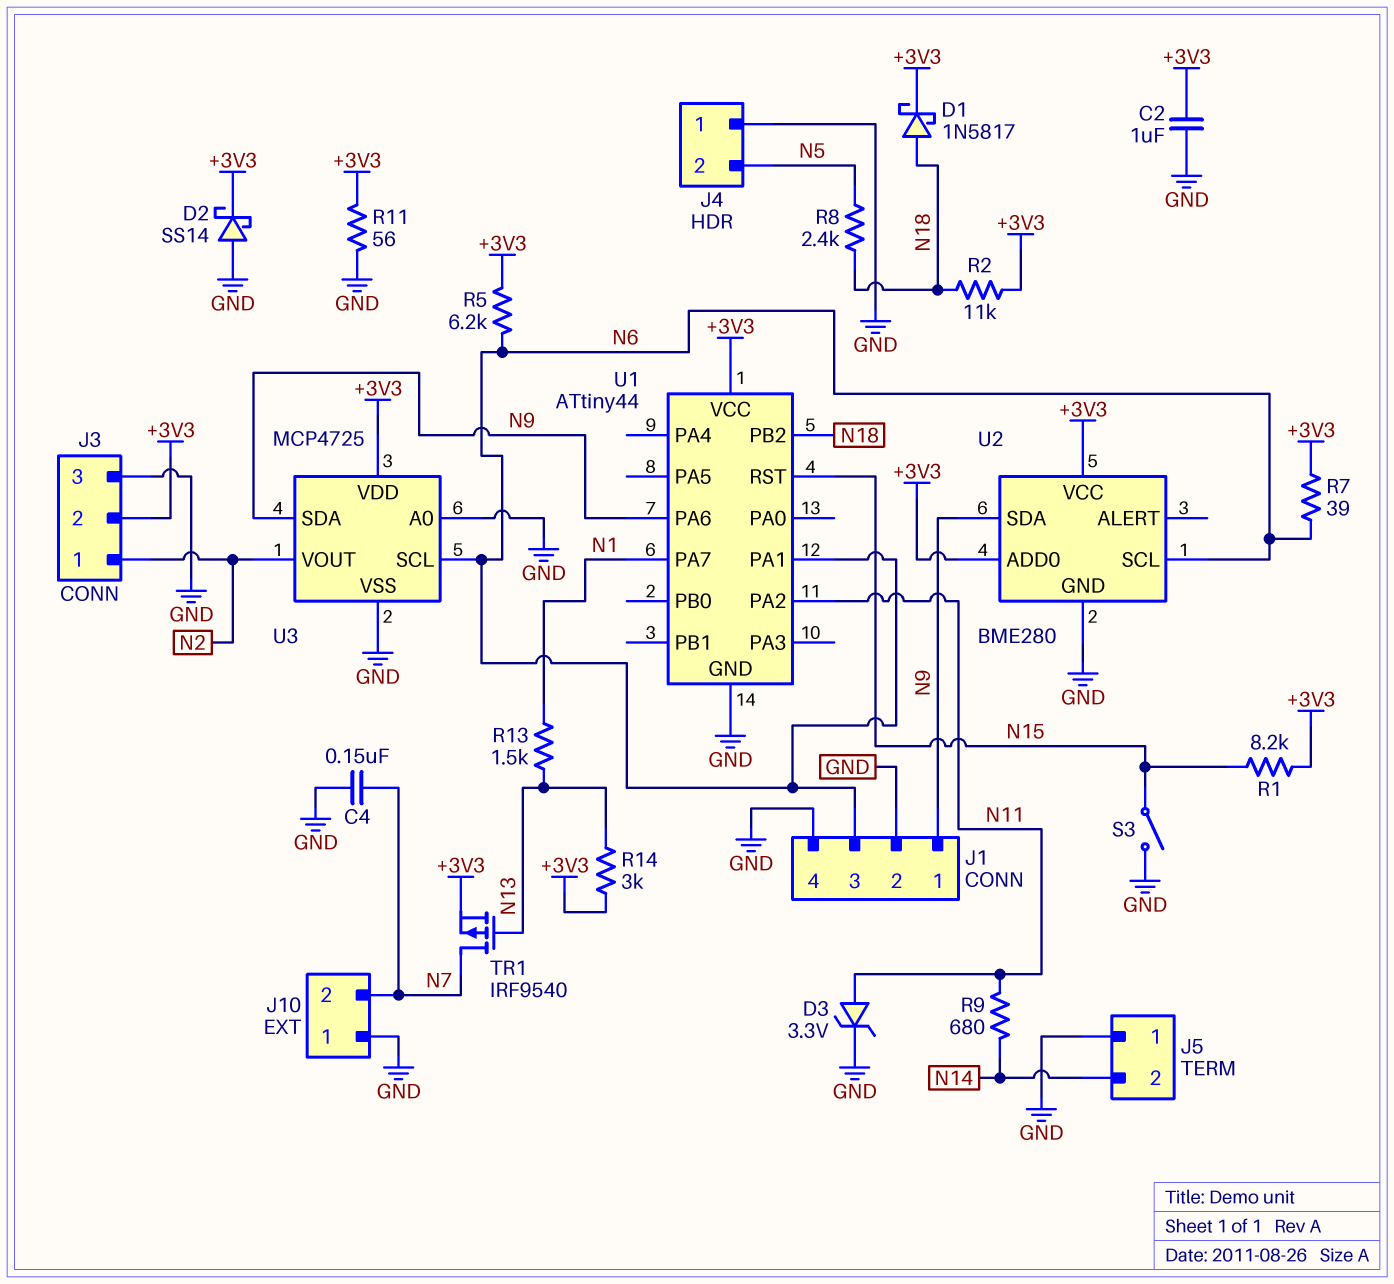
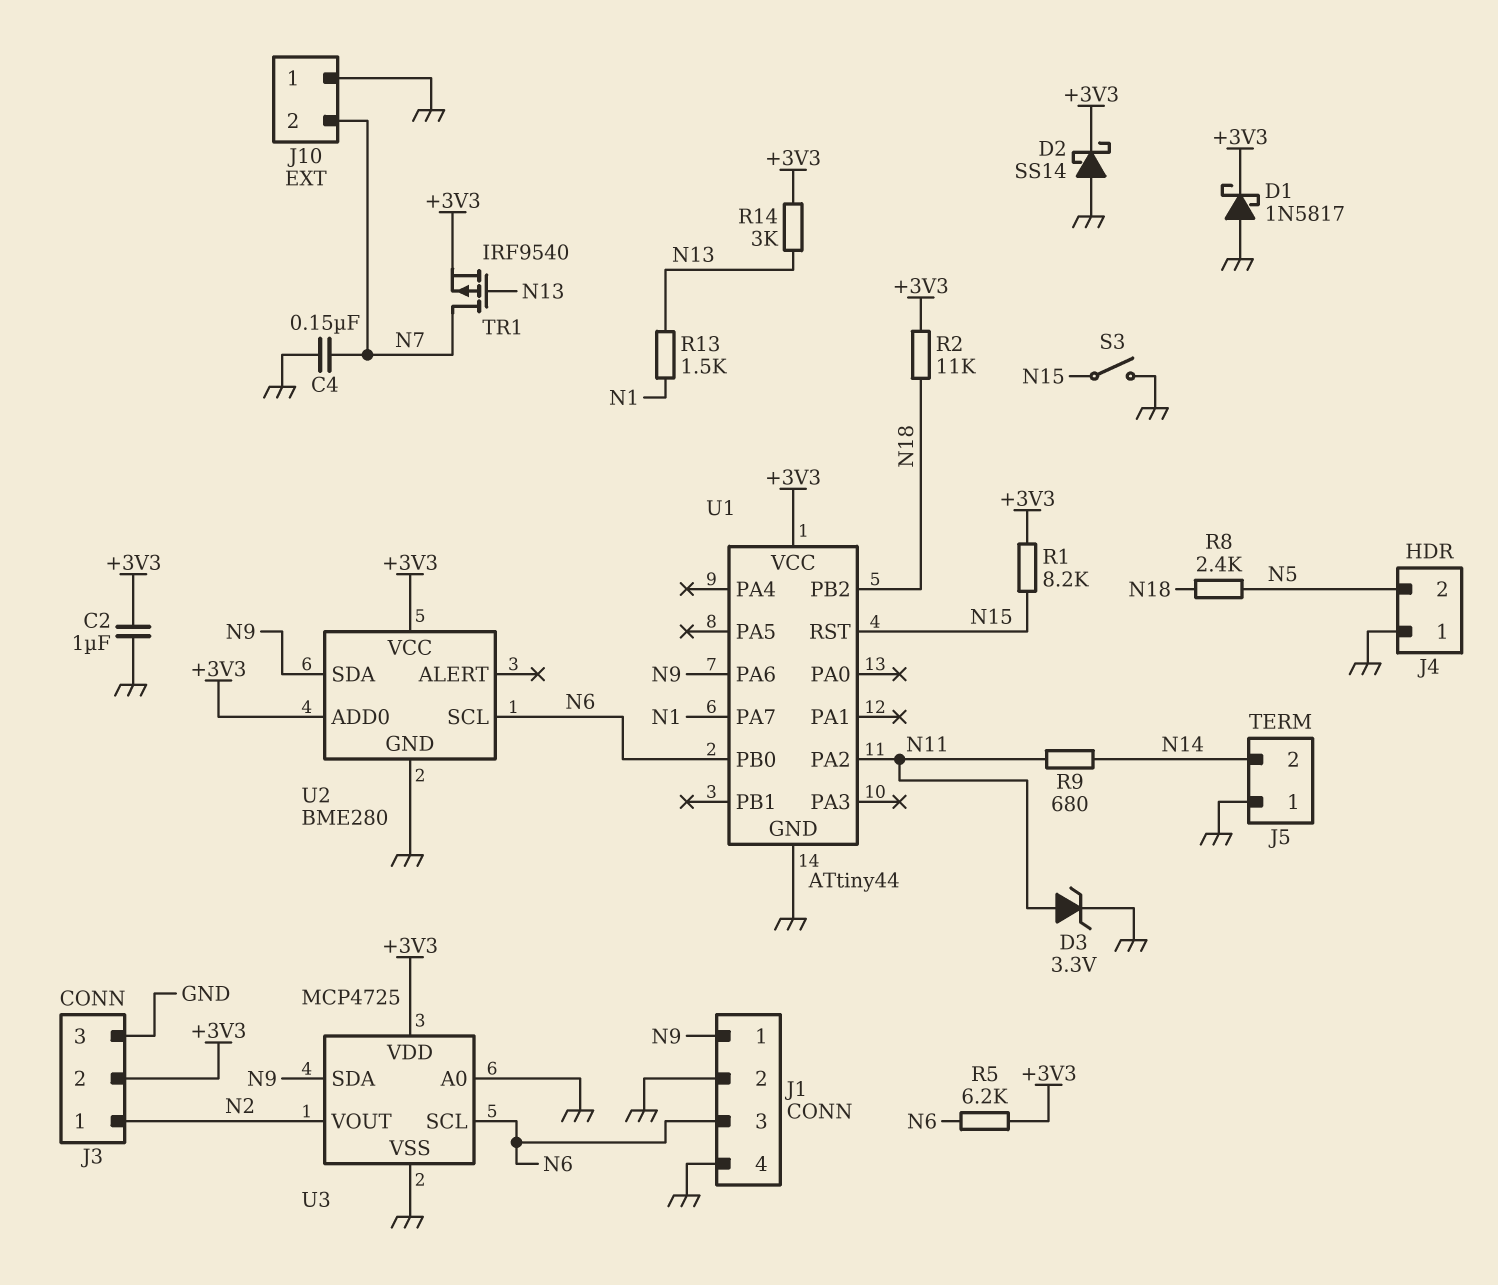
D1: schottky 1N5817 (A N18, K +3V3) -> schottky 1N5817 (A GND, K +3V3)
R7: 39 (+3V3, N6) -> none
R11: 56 (+3V3, GND) -> none
U1 pin PA1: N6 -> none
U1 pin PB0: none -> N6

